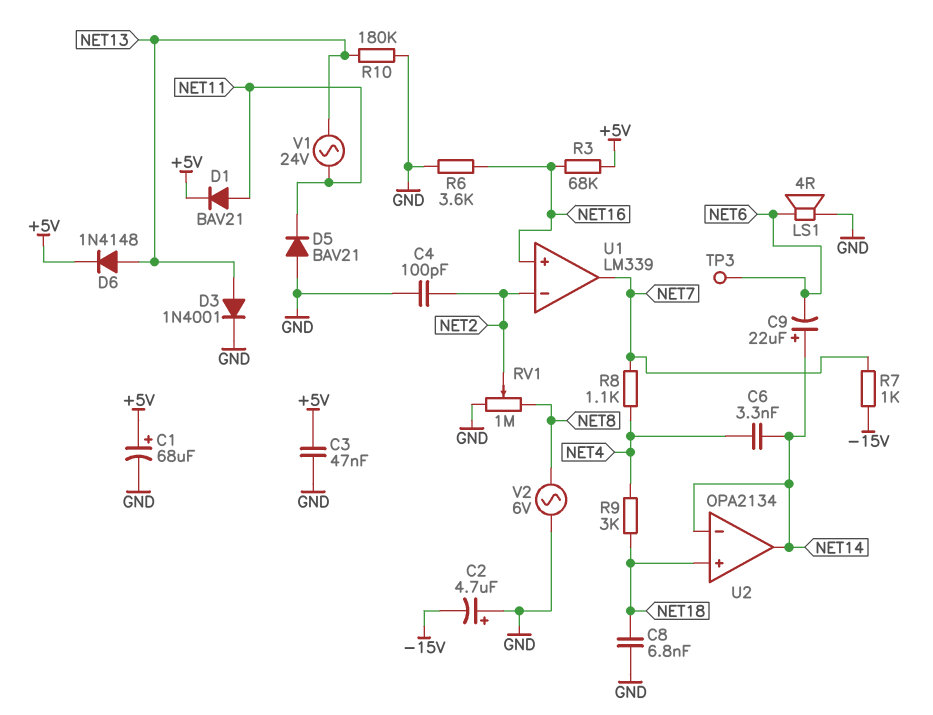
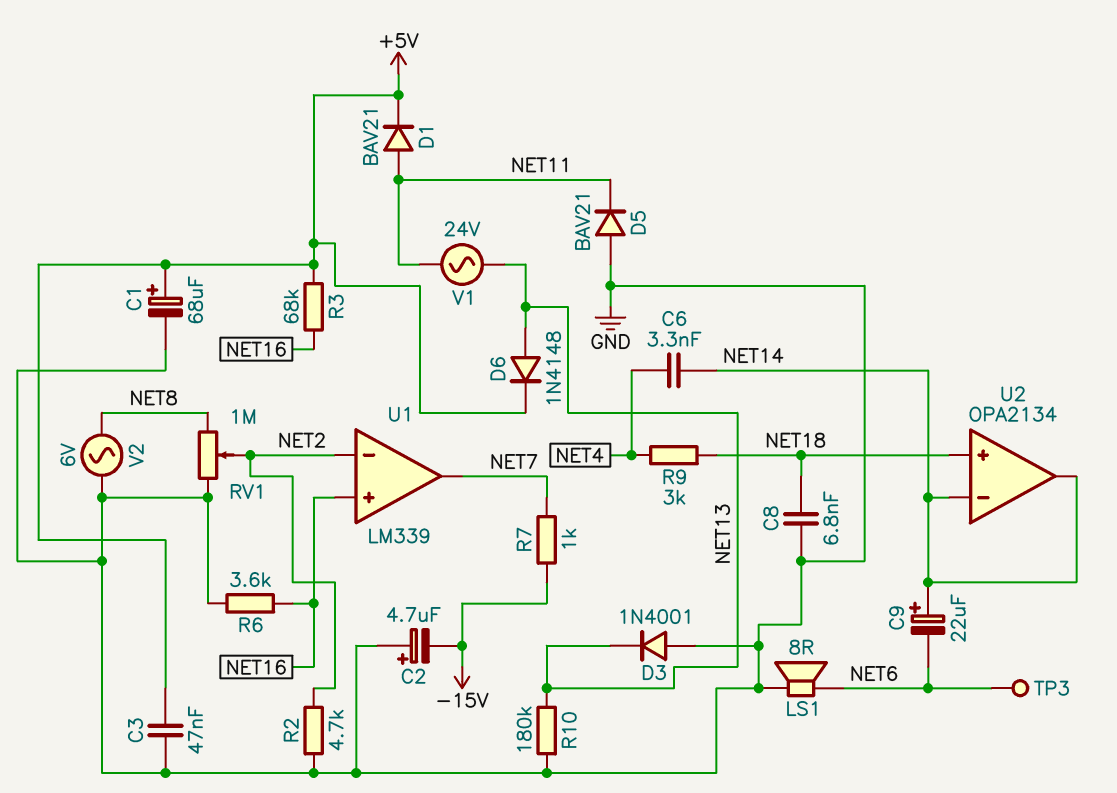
C4: 100pF (GND, NET2) -> none
D3: diode 1N4001 (A NET13, K GND) -> diode 1N4001 (A GND, K NET13)
LS1: speaker 4R (GND, NET6) -> speaker 8R (GND, NET6)
R2: none -> 4.7k (GND, NET2)
R8: 1.1k (NET4, NET7) -> none

